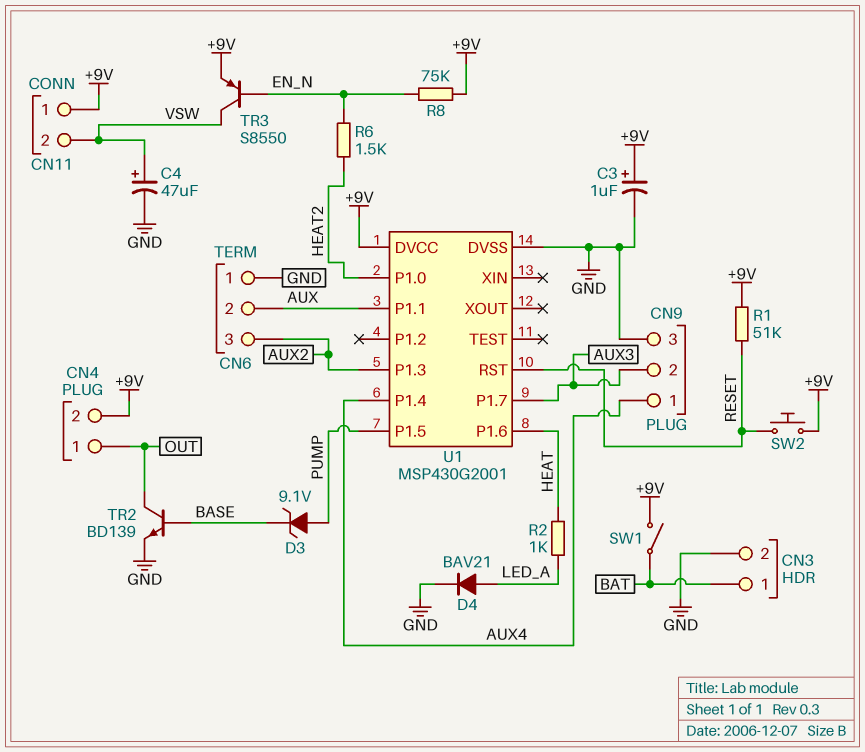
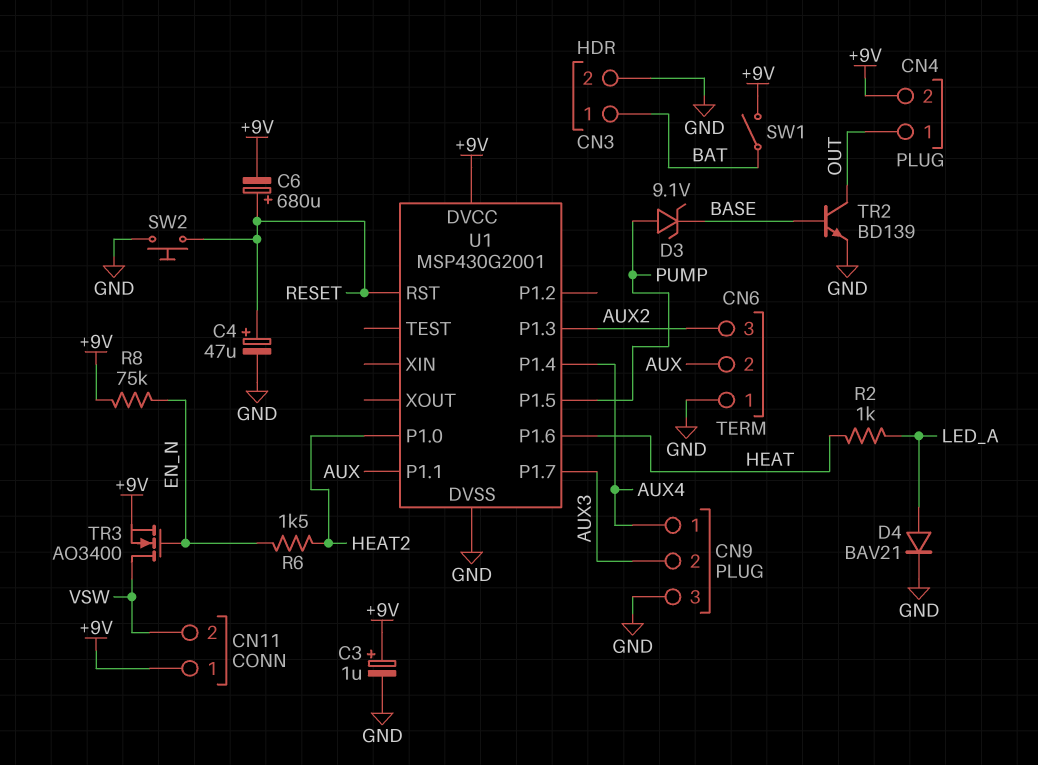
C4: 47uF (plus VSW, minus GND) -> 47uF (plus RESET, minus GND)
C6: none -> 680uF (plus RESET, minus +9V)
R1: 51k (+9V, RESET) -> none
SW2: button (+9V, RESET) -> button (GND, RESET)
TR3: PNP S8550 (B EN_N, C VSW, E +9V) -> NMOS AO3400 (G EN_N, D VSW, S +9V)

